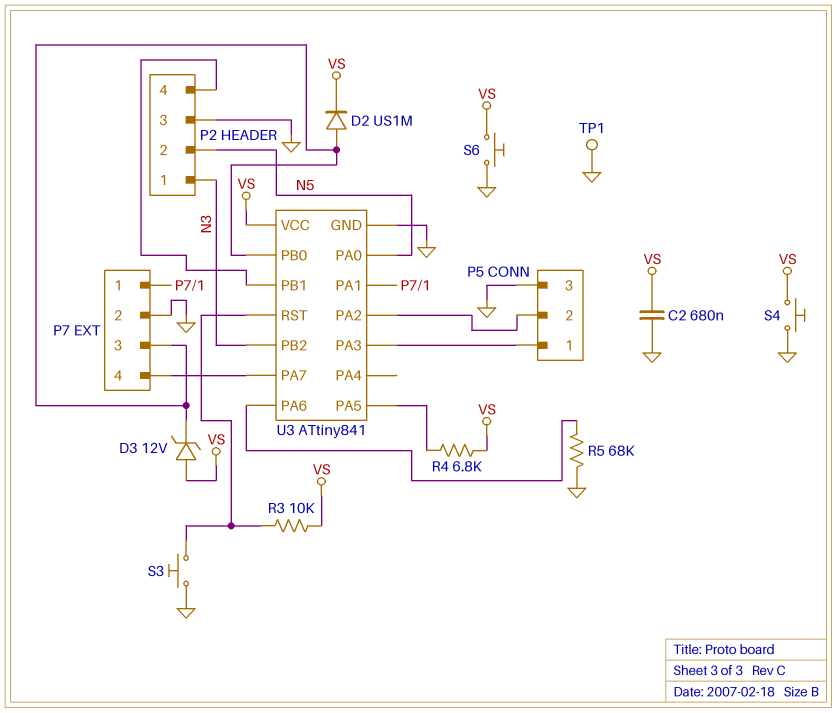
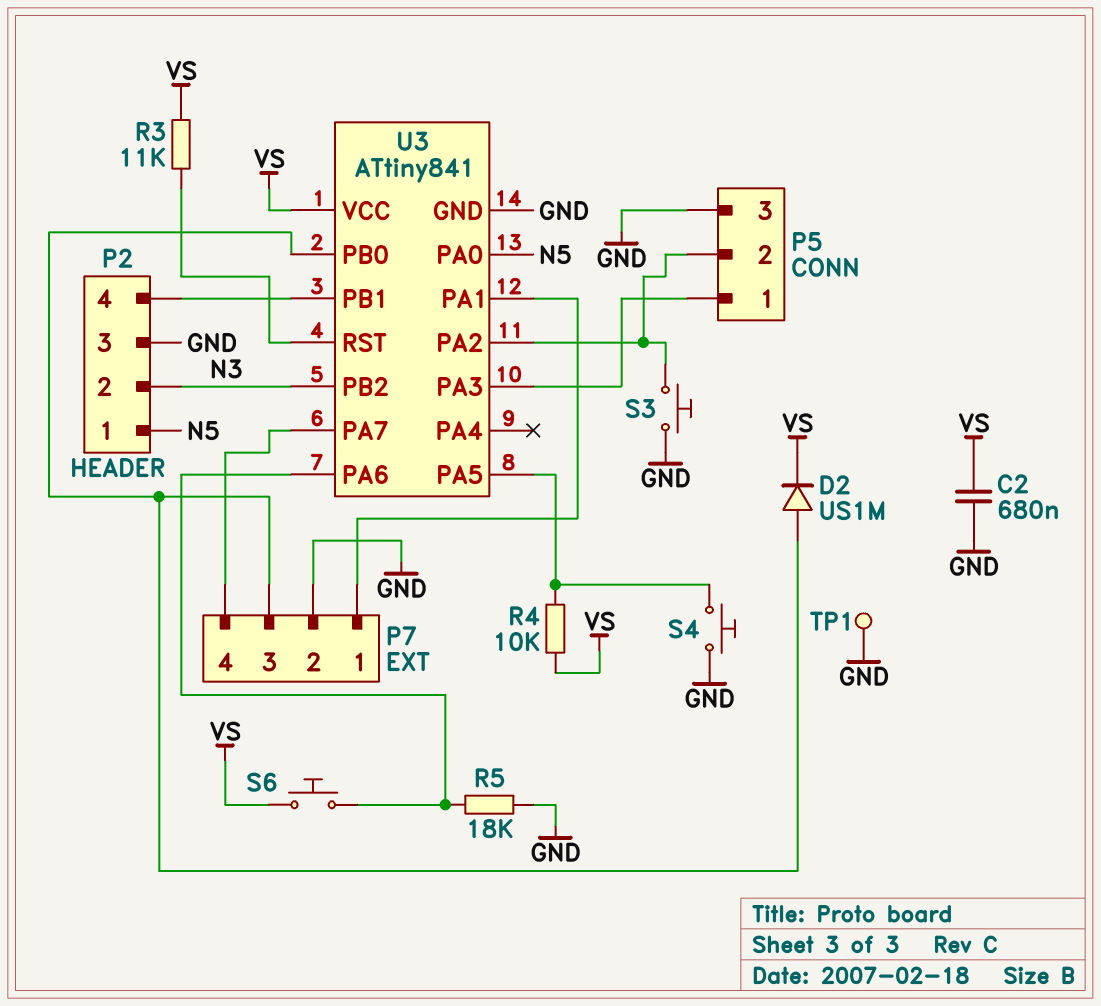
D3: zener 12V (A VS, K P7/3) -> none
P2 pin 1: N3 -> N5
P2 pin 2: N5 -> N3
R3: 10k (U3/RST, VS) -> 11k (U3/RST, VS)
R4: 6.8k (U3/PA5, VS) -> 10k (U3/PA5, VS)
R5: 68k (GND, U3/PA6) -> 18k (GND, U3/PA6)
S3: button (GND, U3/RST) -> button (GND, P5/2)
S4: button (GND, VS) -> button (GND, U3/PA5)
S6: button (GND, VS) -> button (U3/PA6, VS)

